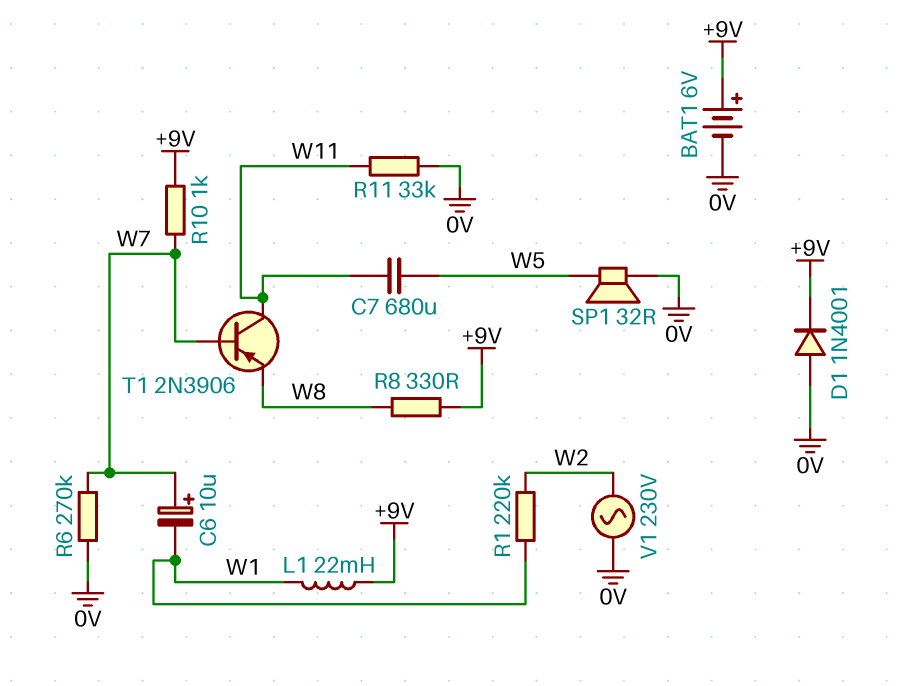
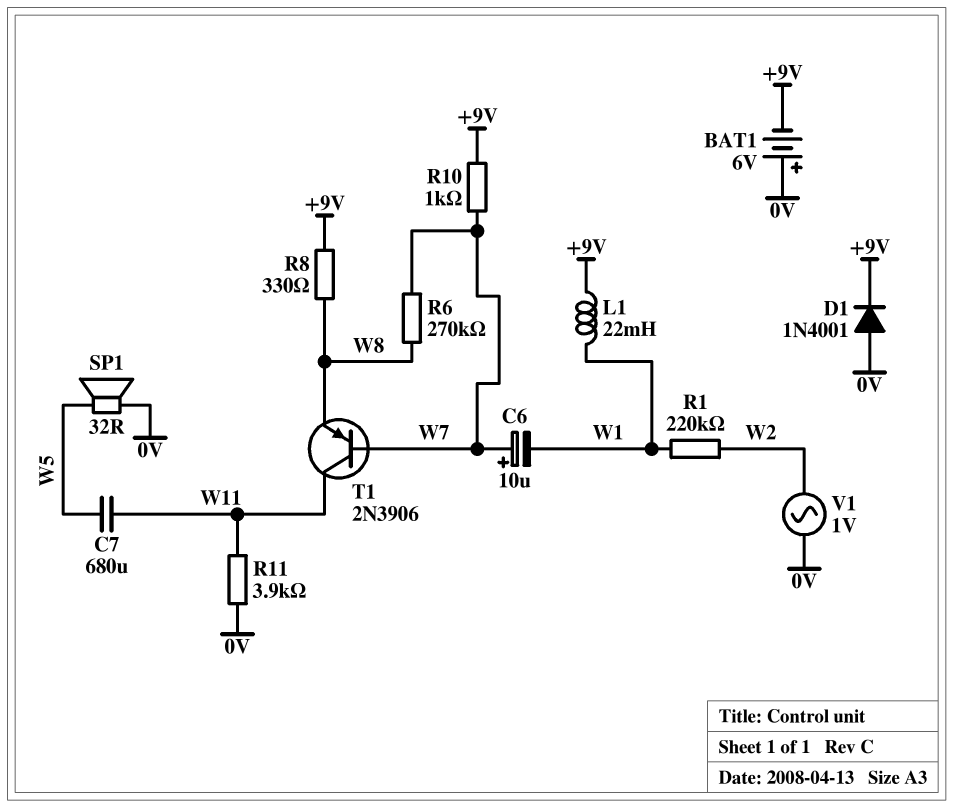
BAT1: 6V (plus +9V, minus 0V) -> 6V (plus 0V, minus +9V)
R6: 270k (0V, W7) -> 270k (W7, W8)
R11: 33k (0V, W11) -> 3.9k (0V, W11)
V1: AC 230V (0V, W2) -> AC 1V (0V, W2)

